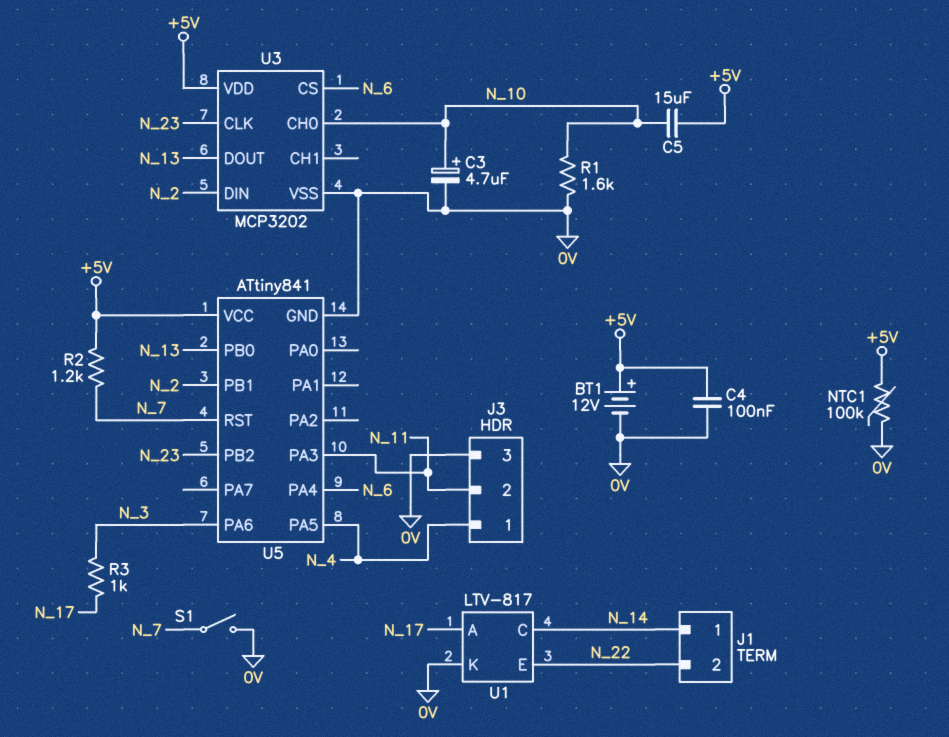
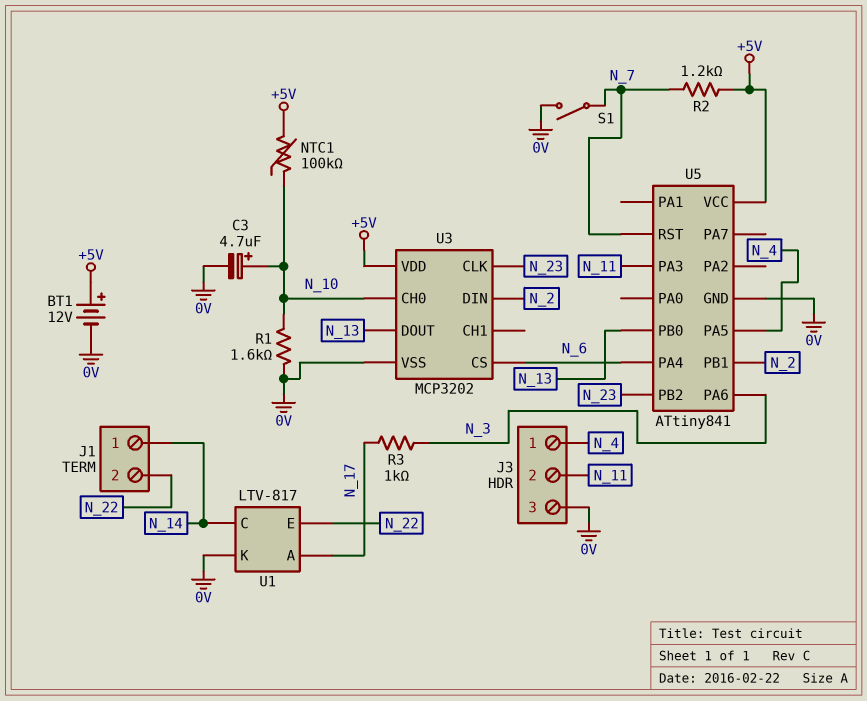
C4: 100nF (+5V, 0V) -> none
C5: 15uF (+5V, N_10) -> none
NTC1: 100k (+5V, 0V) -> 100k (+5V, N_10)

